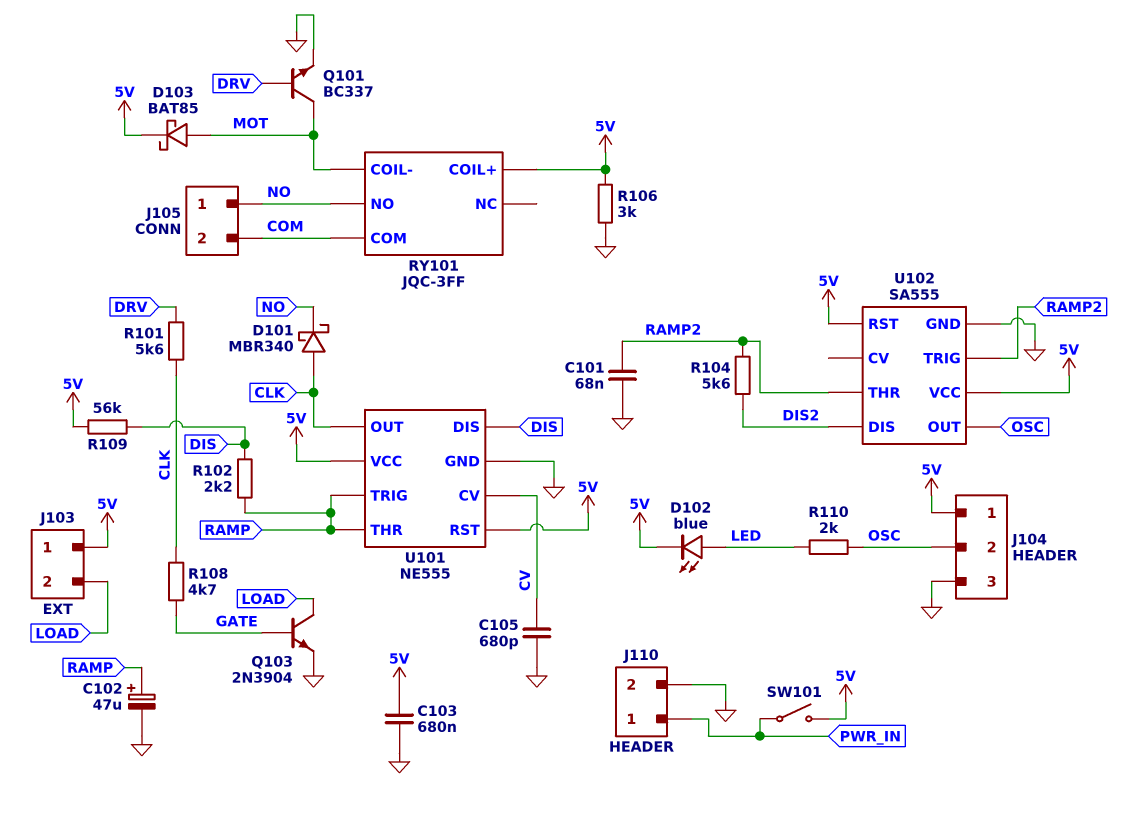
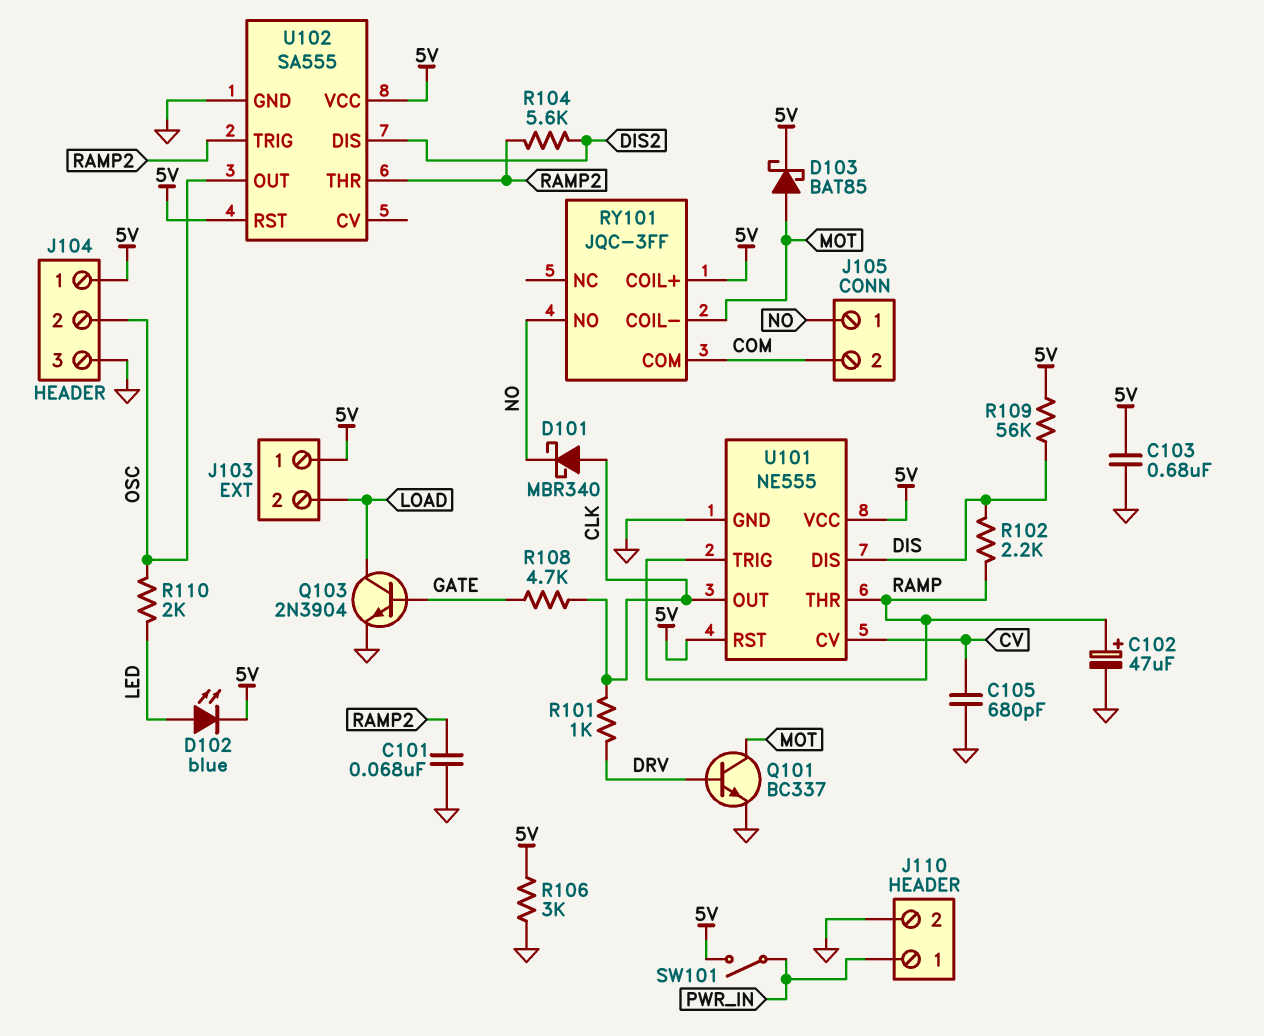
R101: 5.6k (CLK, DRV) -> 1k (CLK, DRV)

